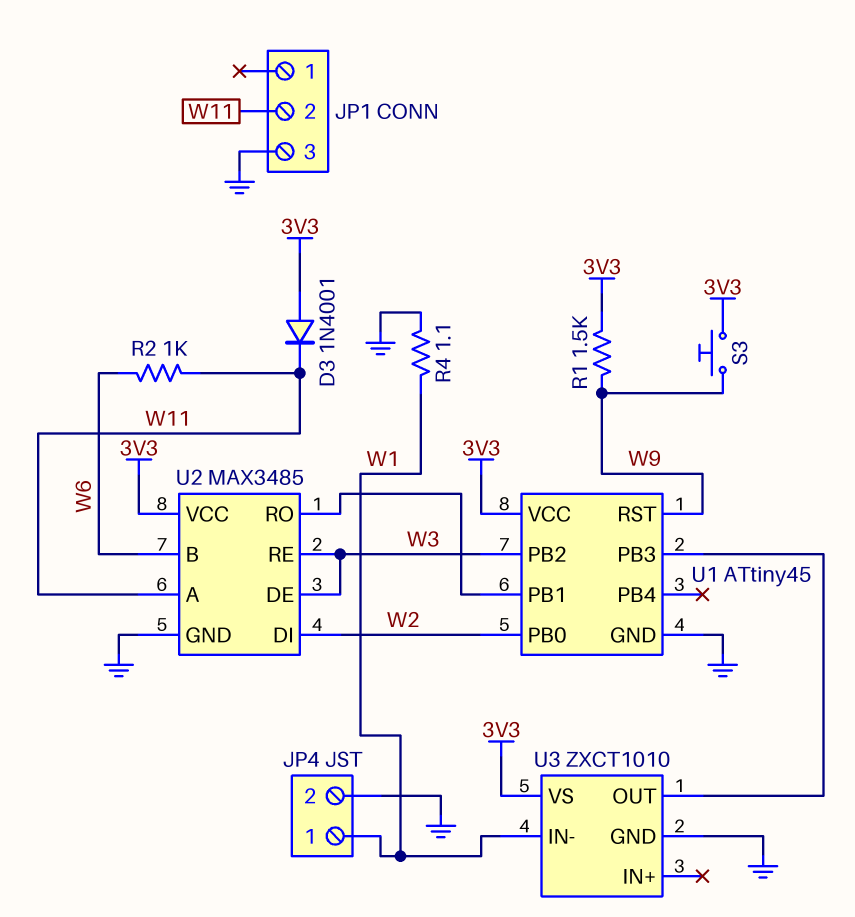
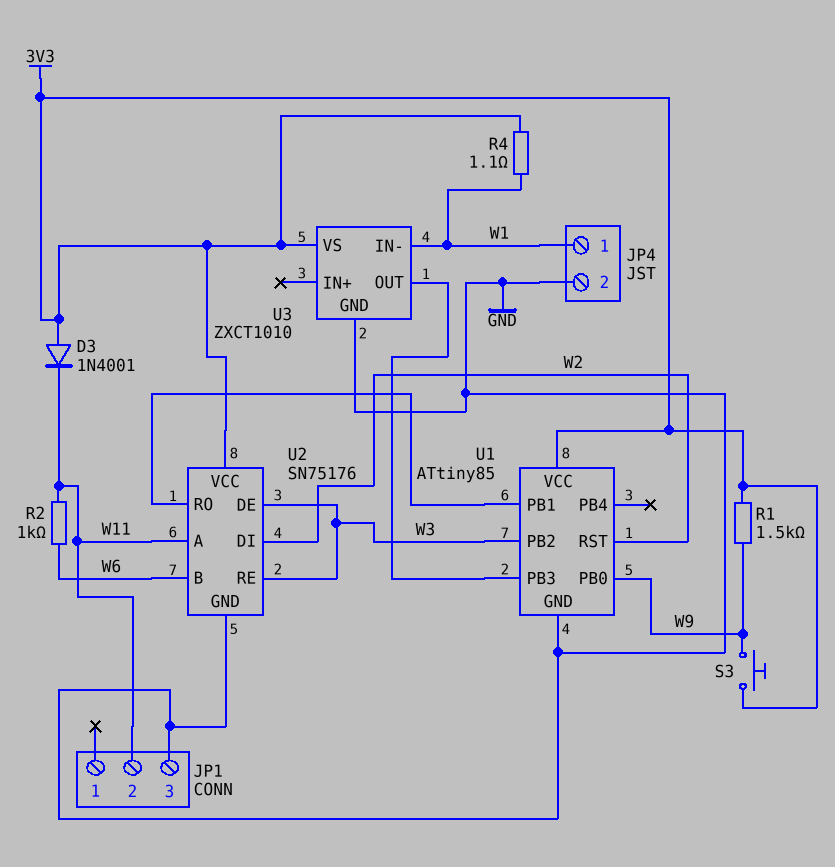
R4: 1.1 (GND, W1) -> 1.1 (3V3, W1)
U1: ATtiny45 -> ATtiny85
U1 pin PB0: W2 -> W9
U1 pin RST: W9 -> W2
U2: MAX3485 -> SN75176

